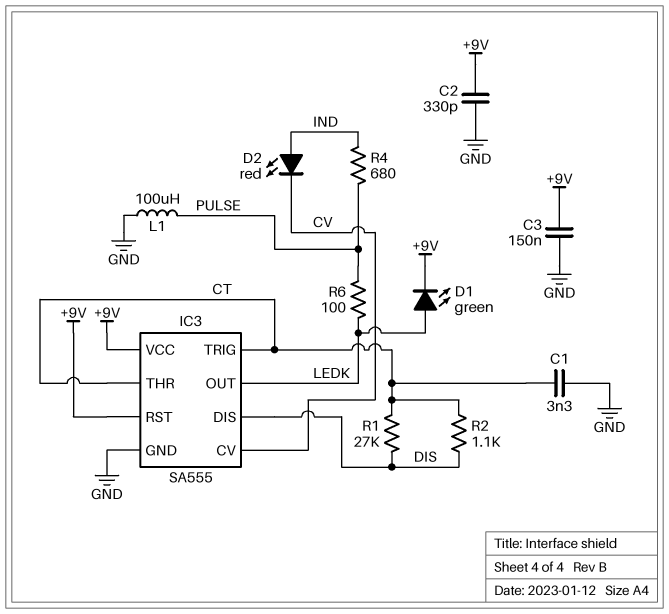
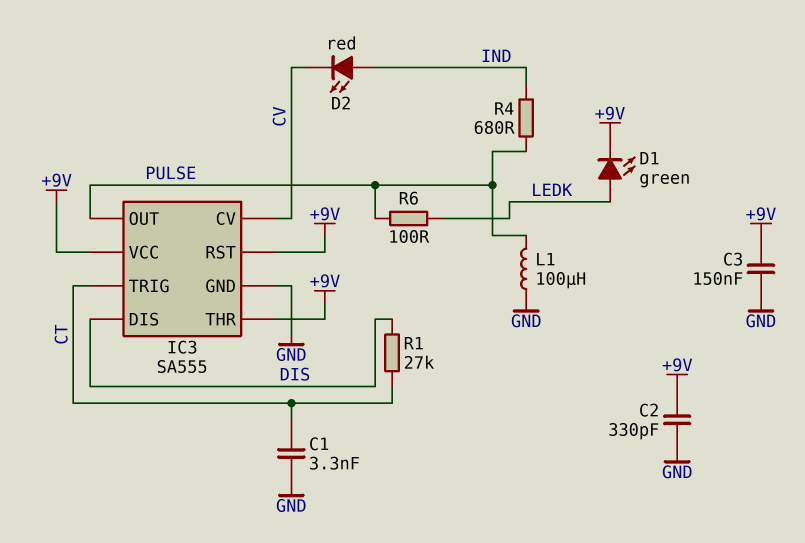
IC3 pin OUT: LEDK -> PULSE
IC3 pin THR: CT -> +9V
R2: 1.1k (CT, DIS) -> none

